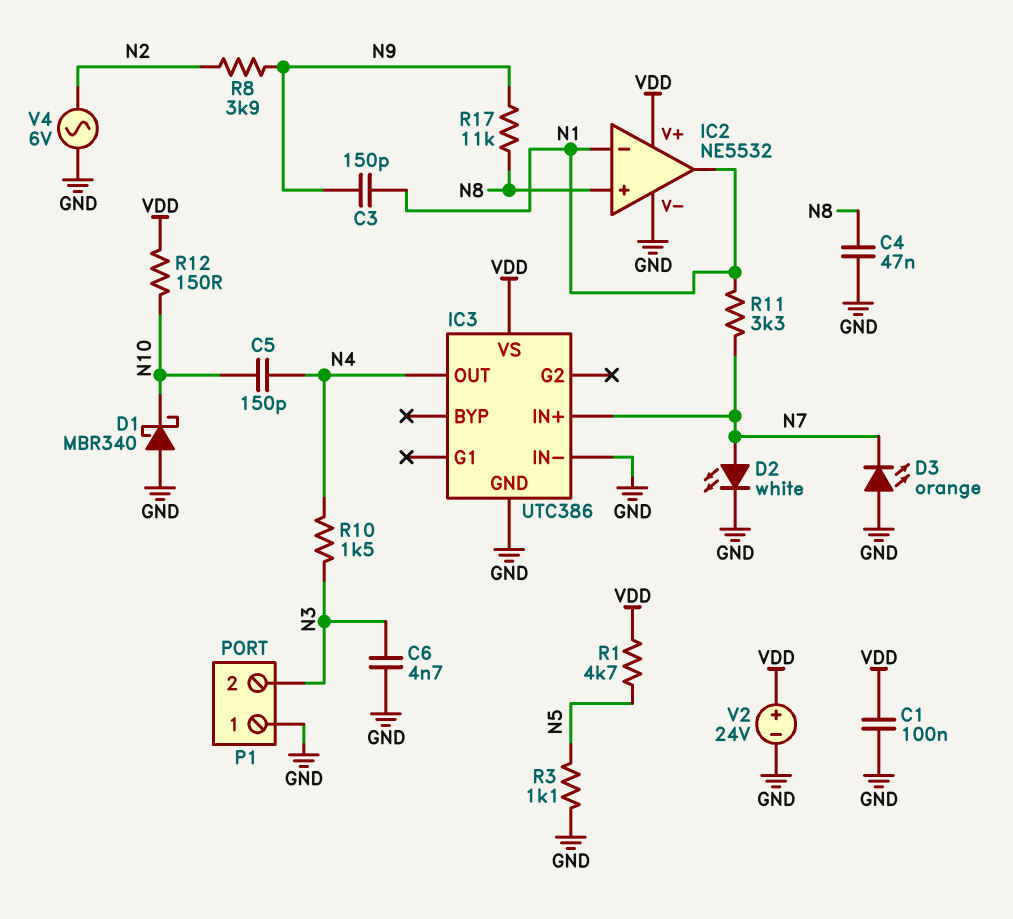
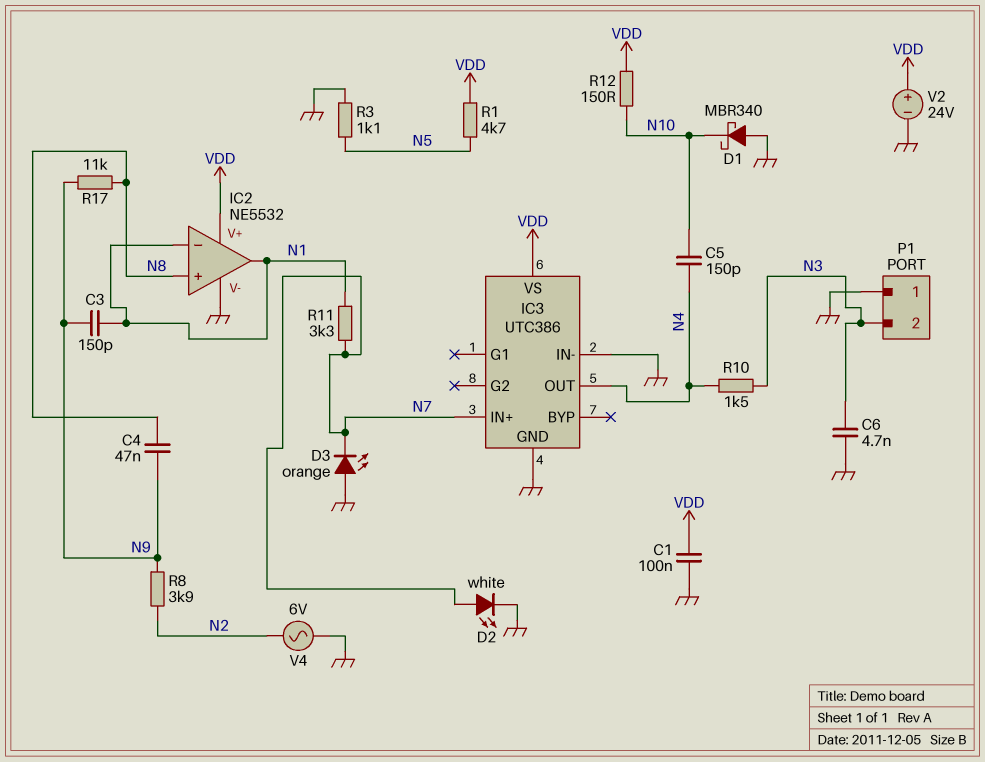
C4: 47nF (GND, N8) -> 47nF (N8, N9)

